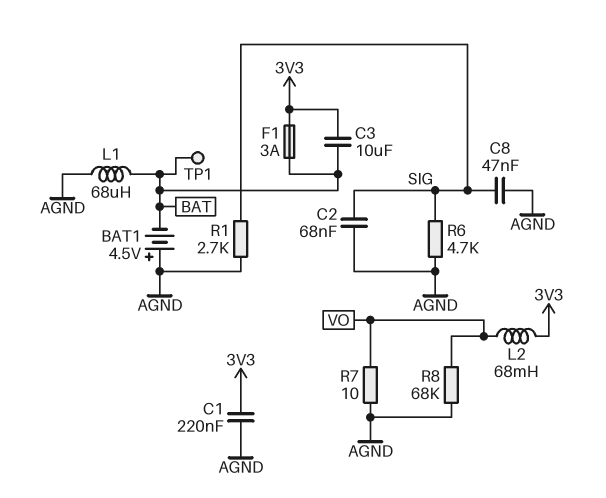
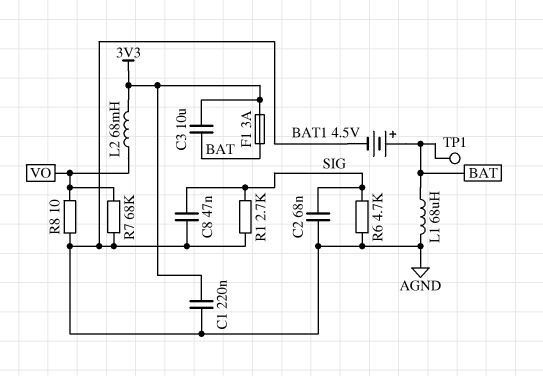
BAT1: 4.5V (plus AGND, minus BAT) -> 4.5V (plus BAT, minus AGND)
R7: 10 (AGND, VO) -> 68k (AGND, VO)
R8: 68k (AGND, VO) -> 10 (AGND, VO)

